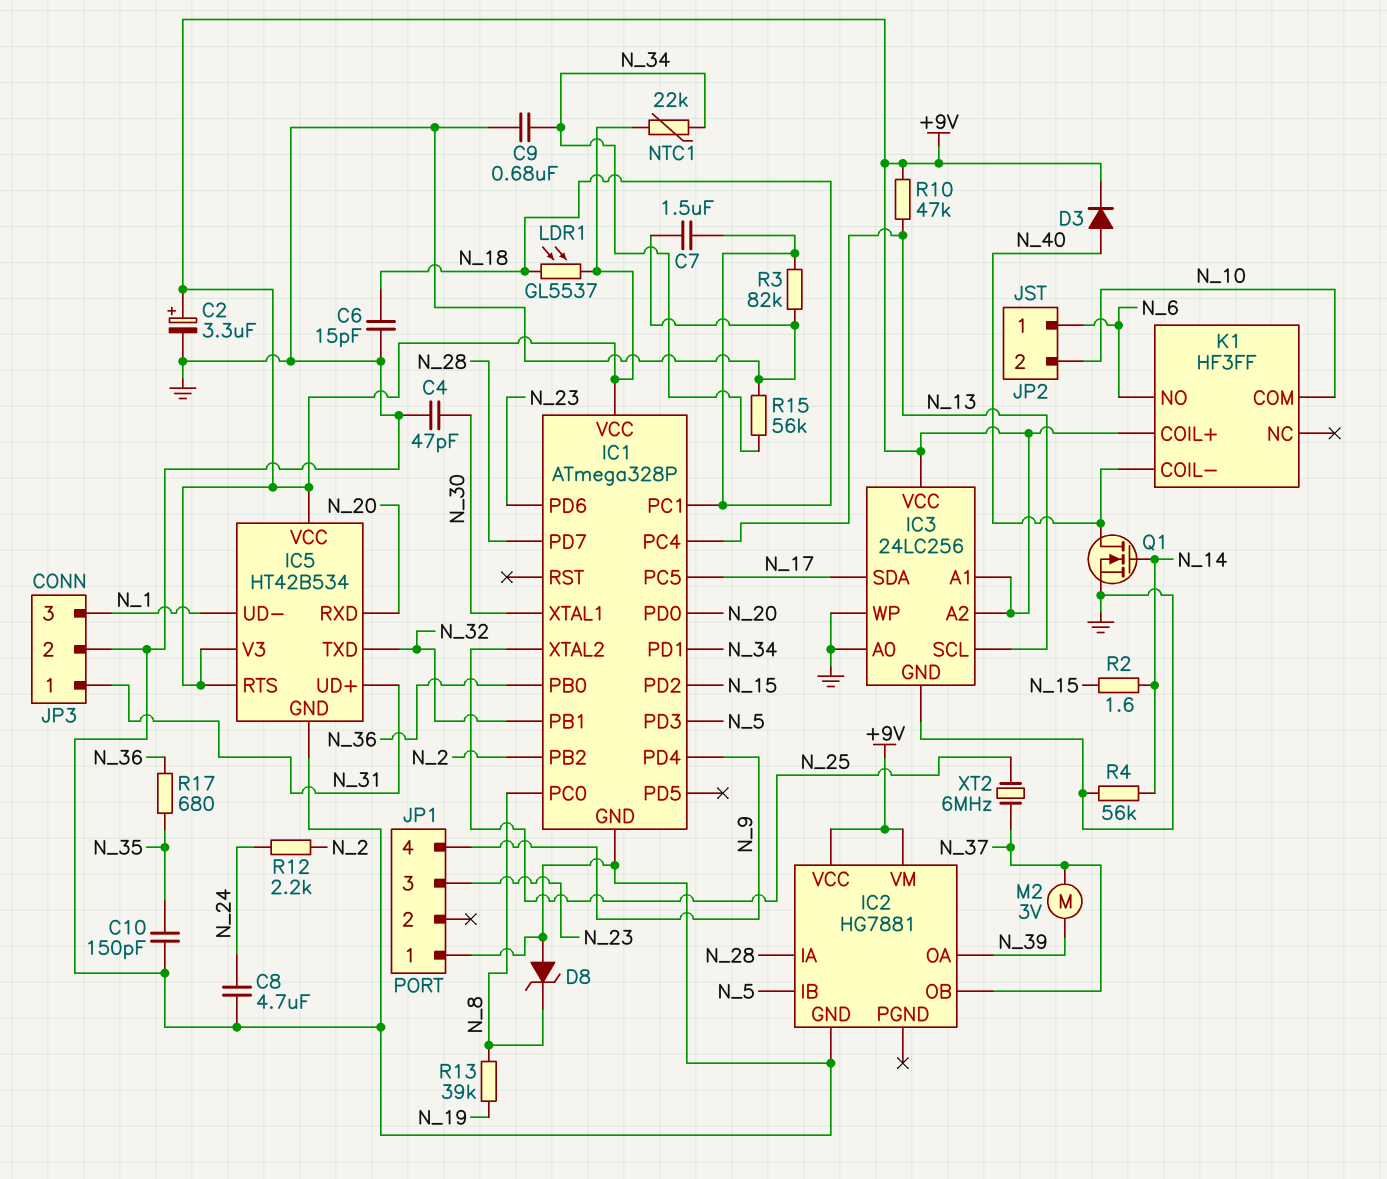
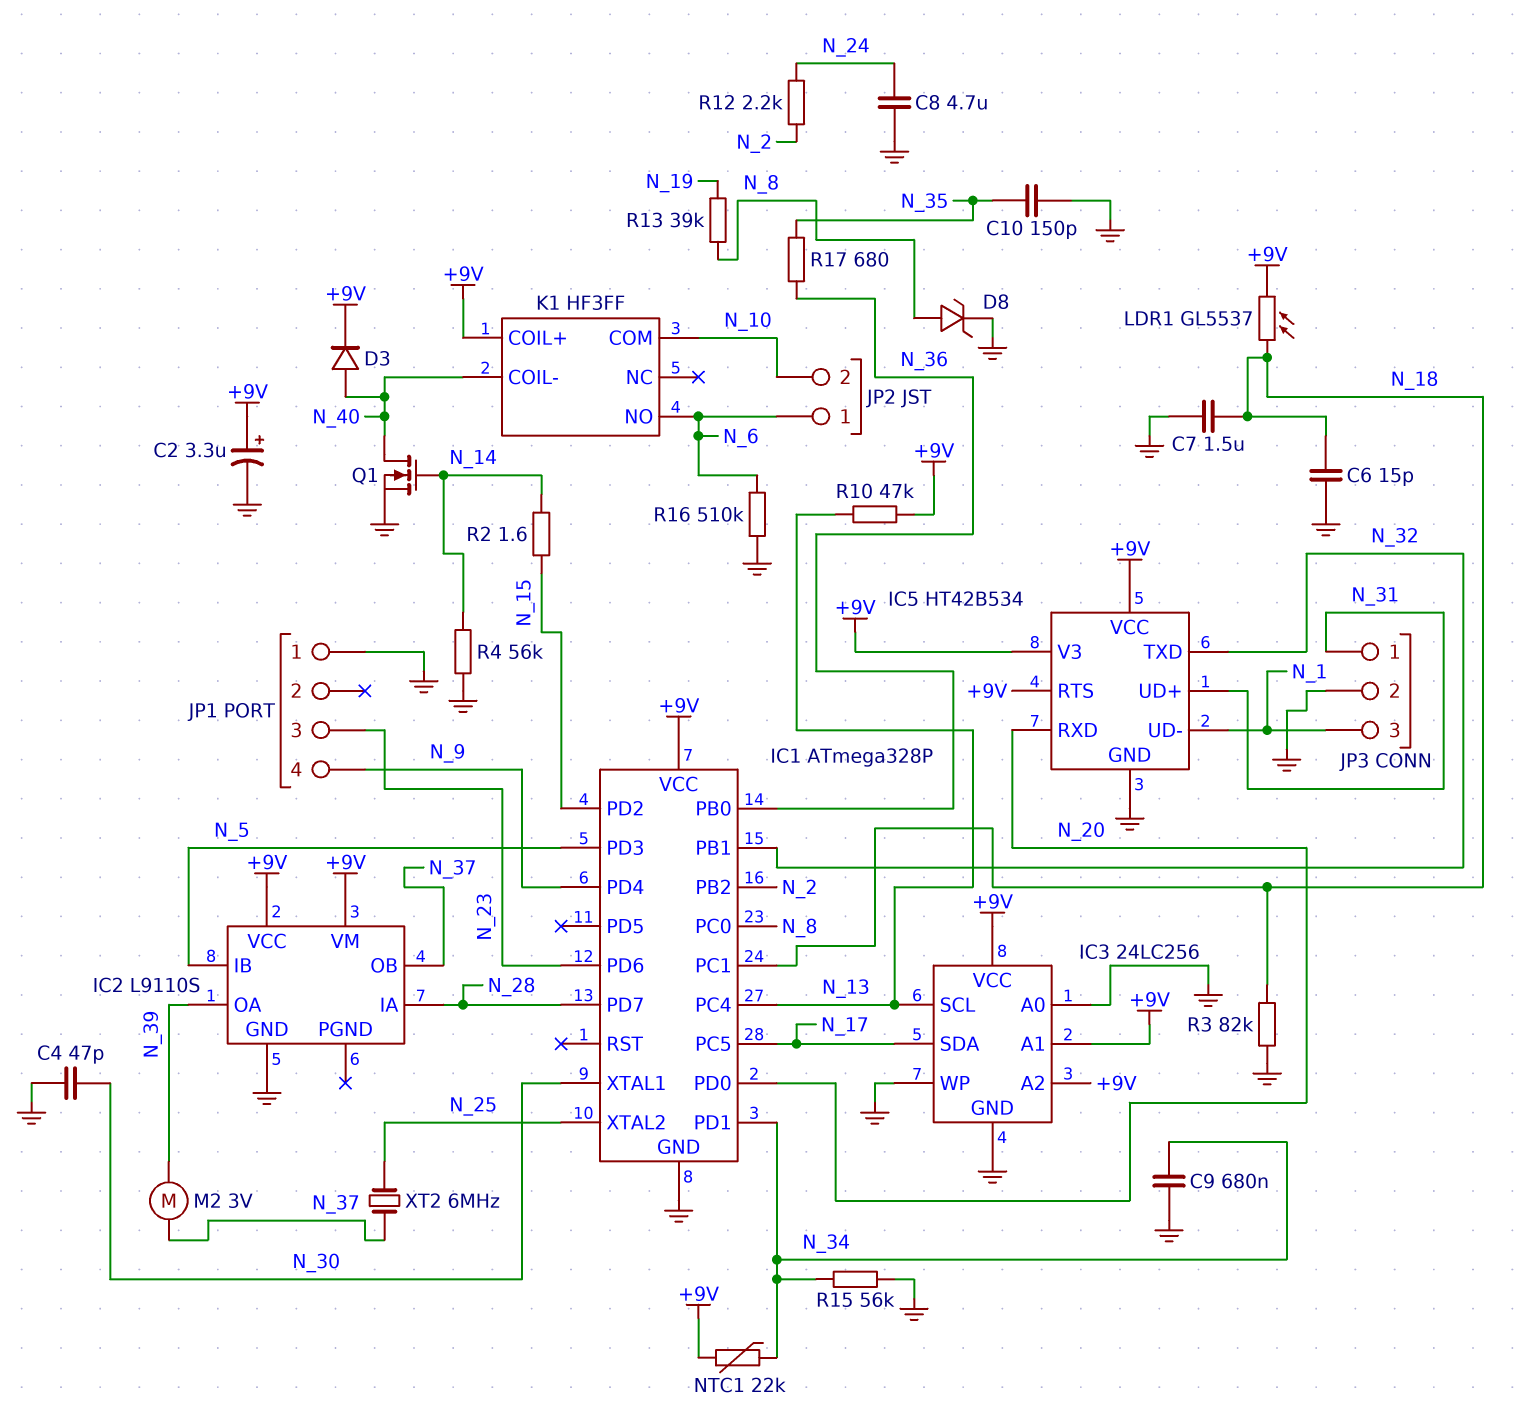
D8: zener (A GND, K N_8) -> zener (A N_8, K GND)
IC2: HG7881 -> L9110S
R16: none -> 510k (GND, N_6)

